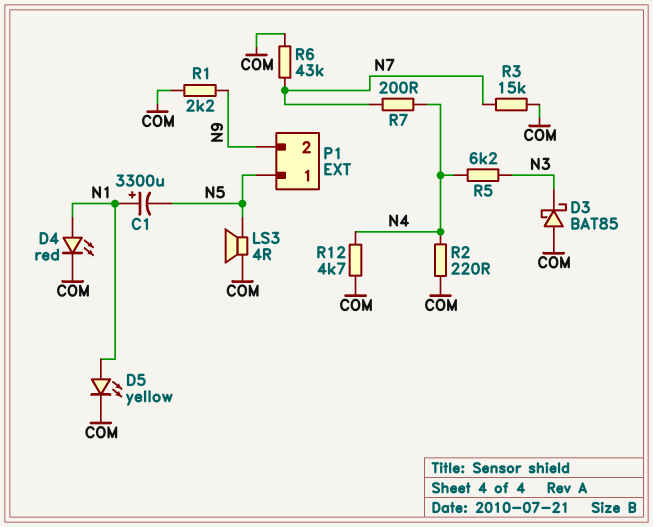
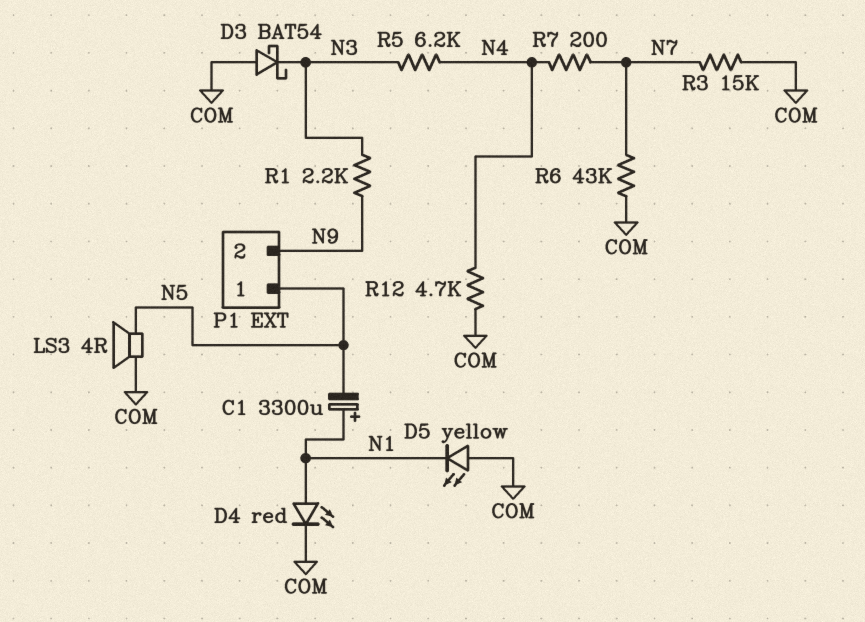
D3: schottky BAT85 (A COM, K N3) -> schottky BAT54 (A COM, K N3)
D5: LED yellow (A N1, K COM) -> LED yellow (A COM, K N1)
R1: 2.2k (COM, N9) -> 2.2k (N3, N9)
R2: 220 (COM, N4) -> none

